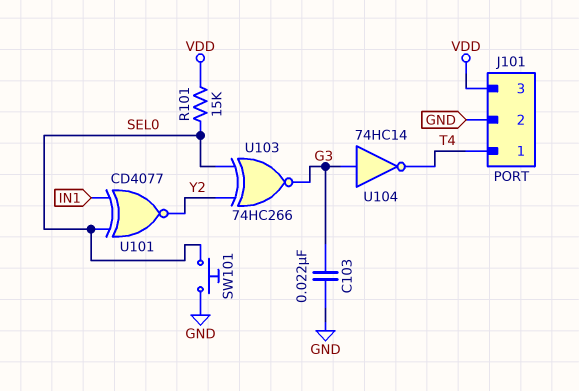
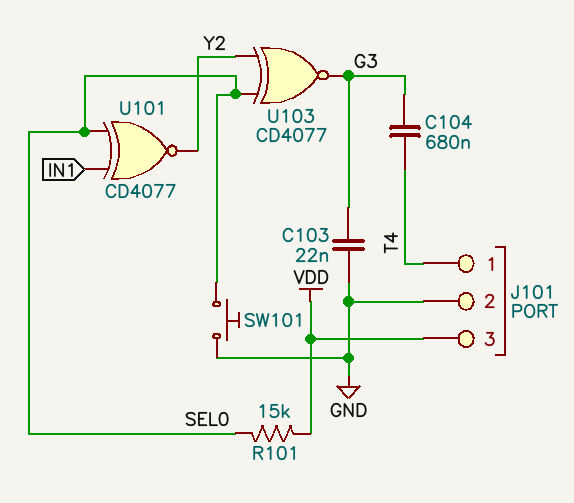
C104: none -> 680nF (G3, T4)
U103: XNOR 74HC266 (in SEL0, in Y2, out G3) -> XNOR CD4077 (in SEL0, in Y2, out G3)
U104: NOT 74HC14 (in G3, out T4) -> none

